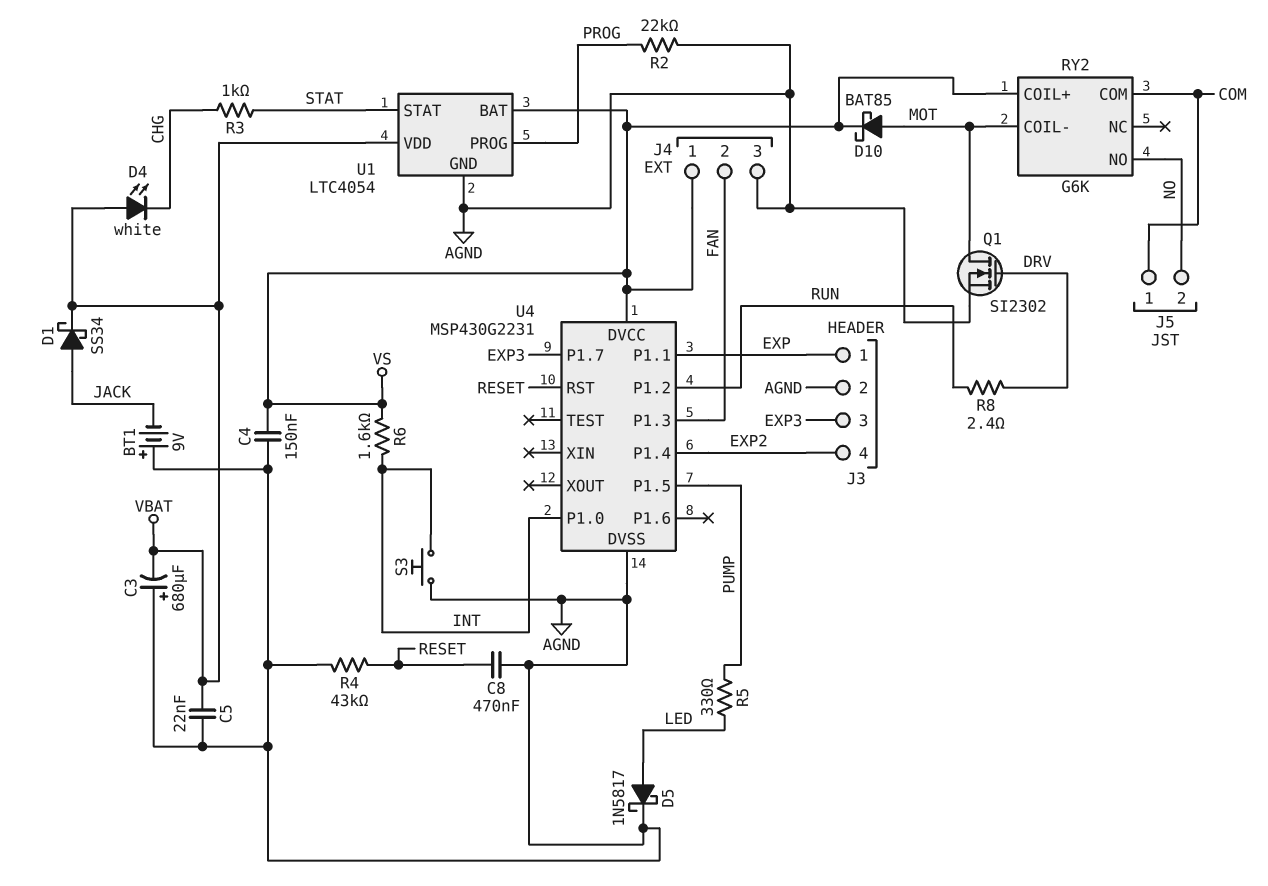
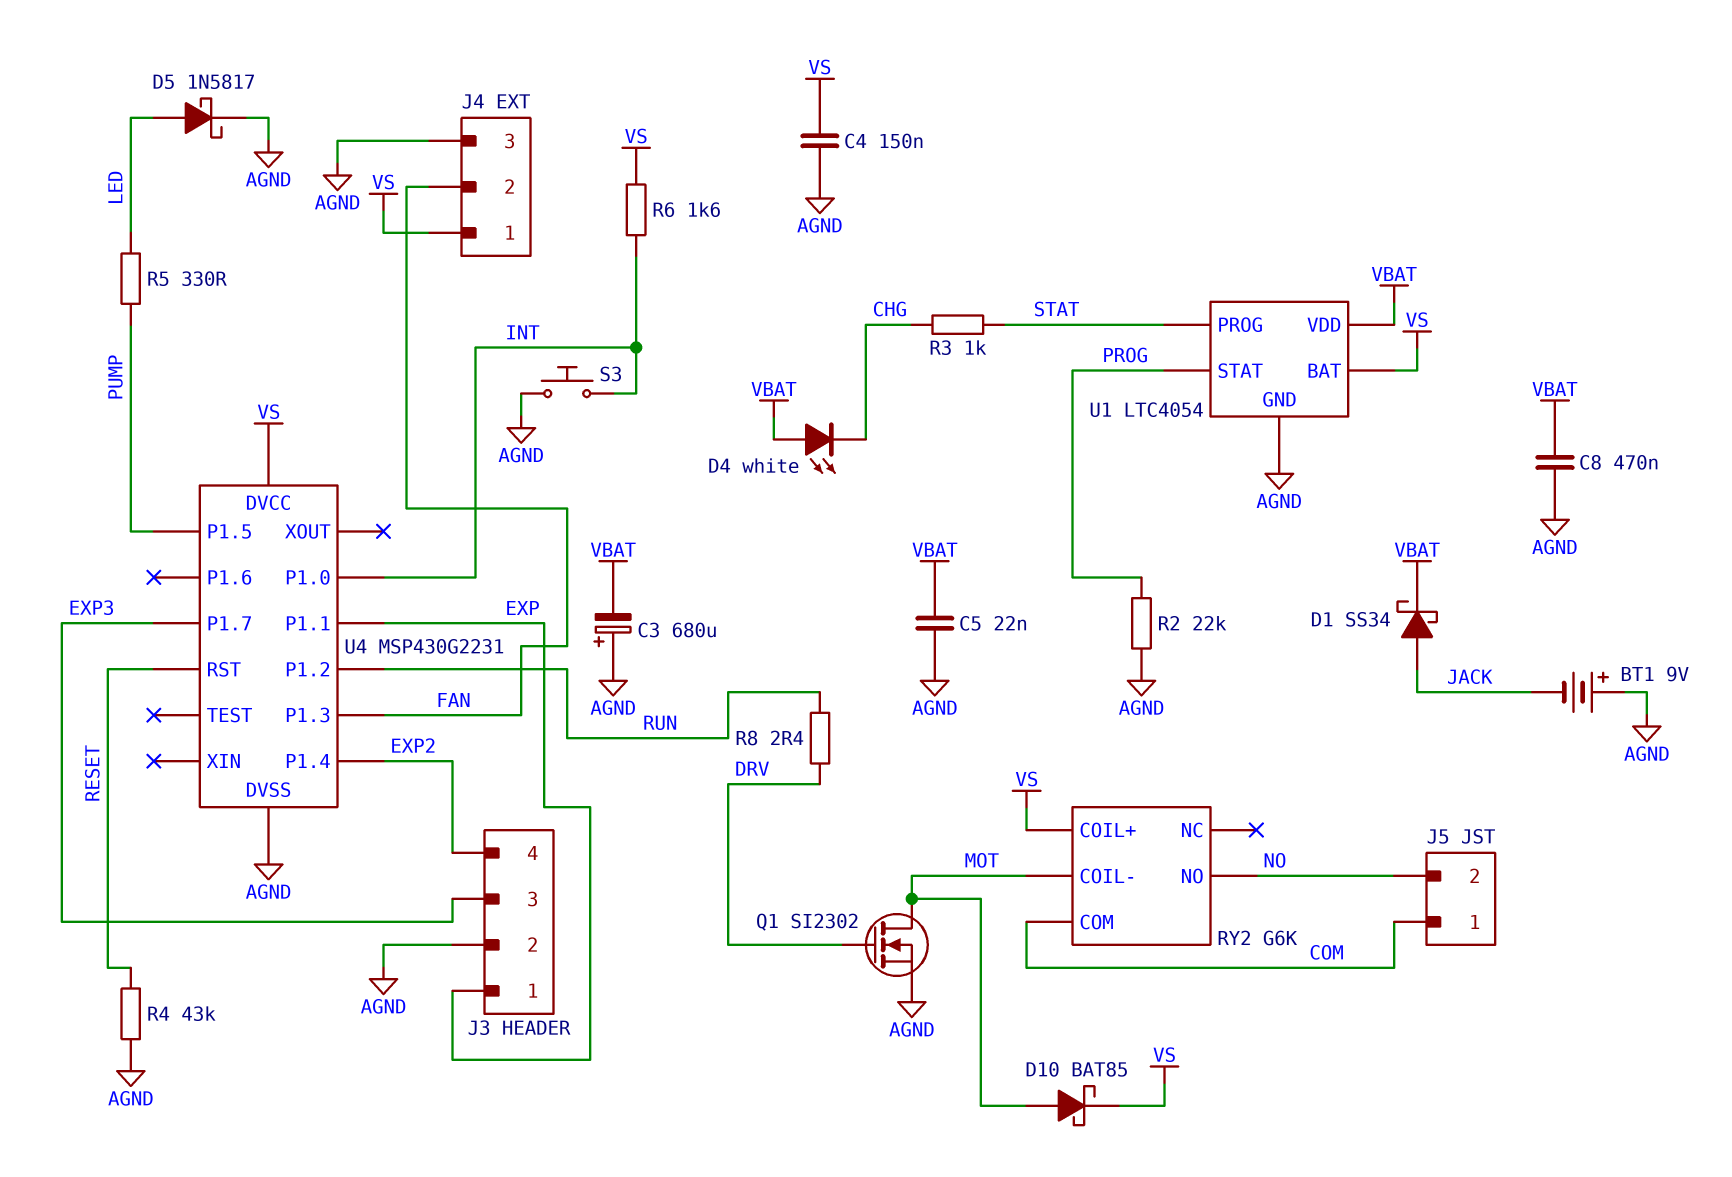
C8: 470nF (AGND, RESET) -> 470nF (AGND, VBAT)
U1 pin PROG: PROG -> STAT
U1 pin STAT: STAT -> PROG

